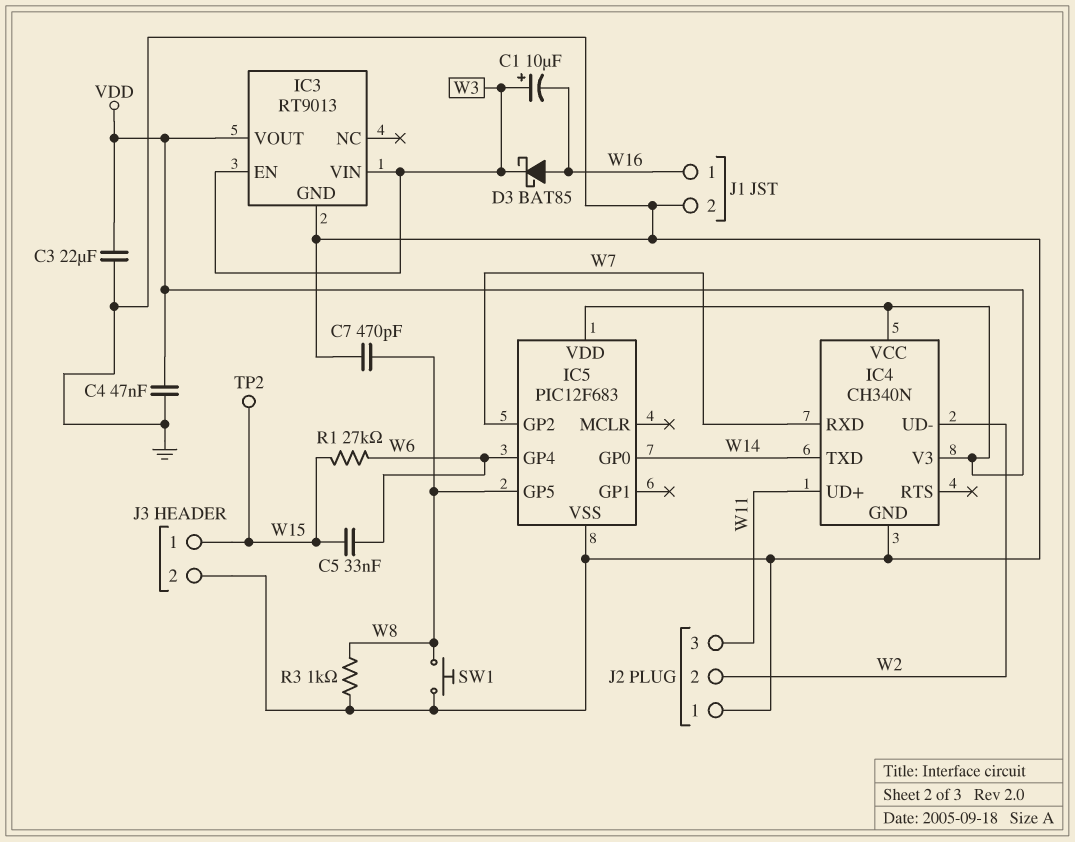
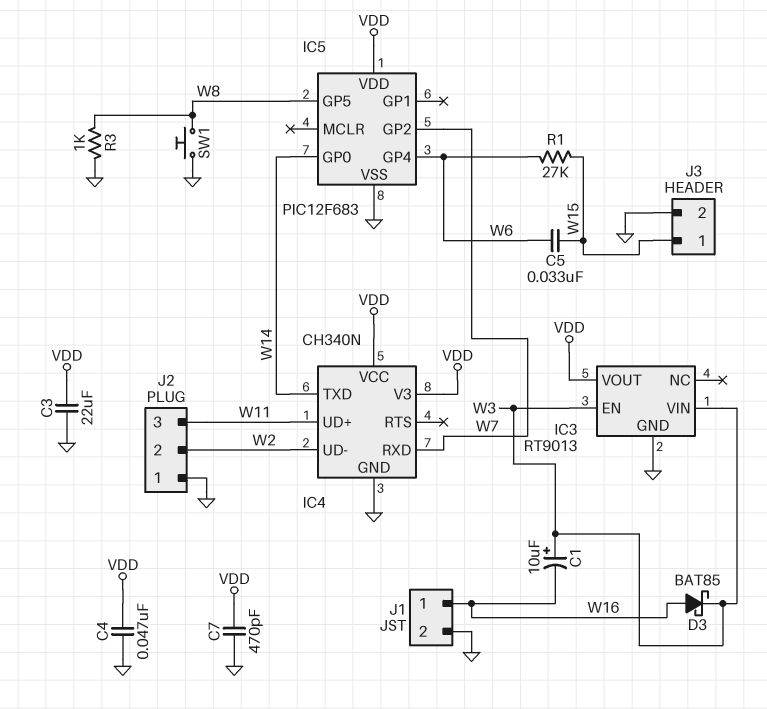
C7: 470pF (GND, W8) -> 470pF (GND, VDD)
TP2: test point (W15) -> none

